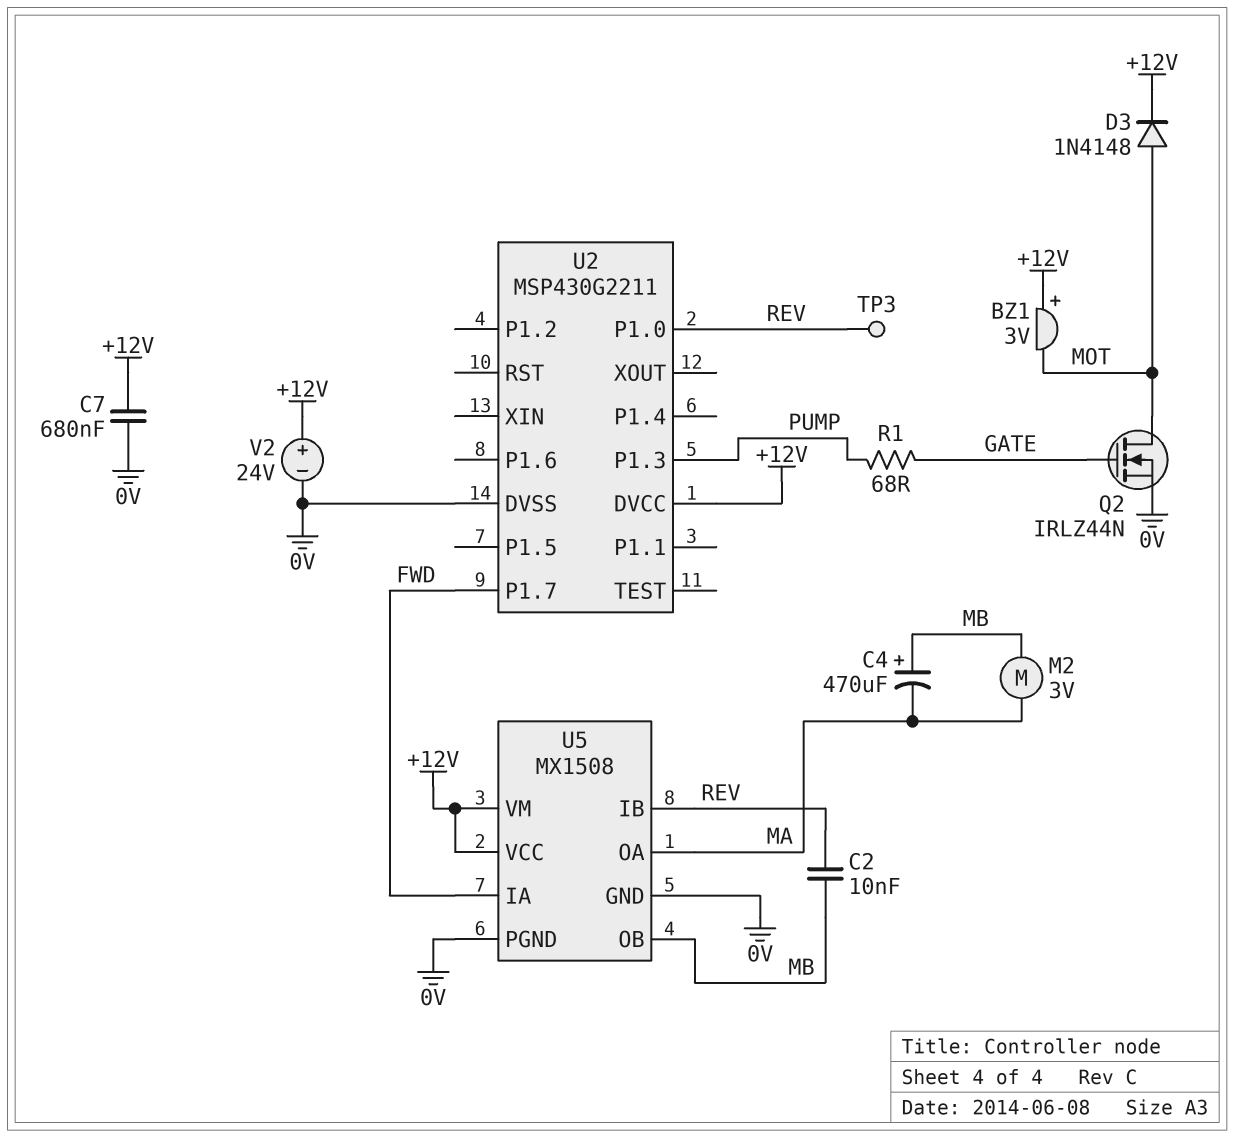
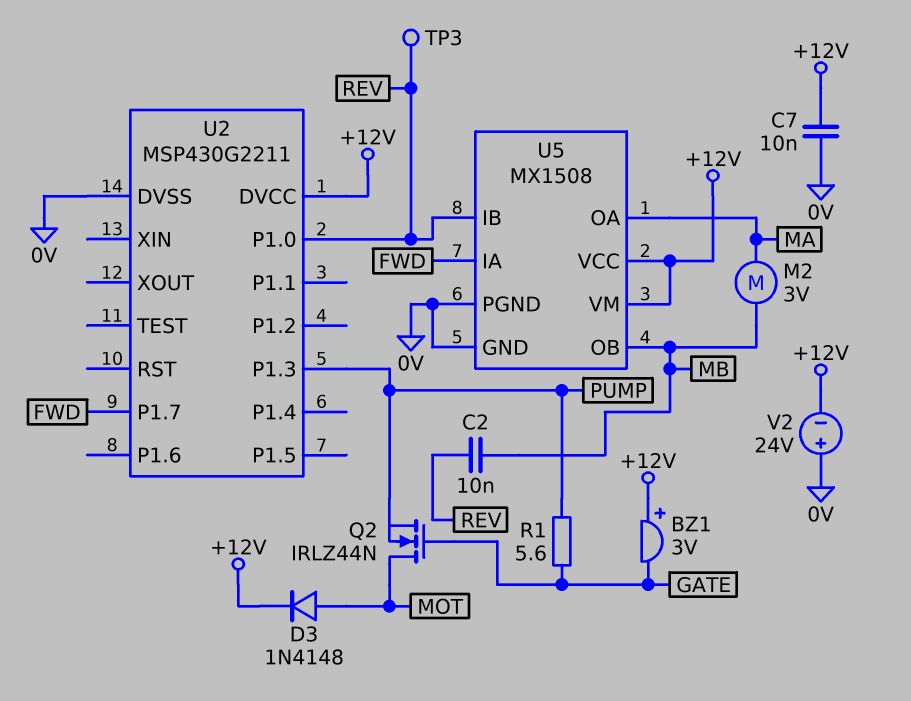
BZ1: buzzer 3V (plus +12V, minus MOT) -> buzzer 3V (plus +12V, minus GATE)
C4: 470uF (plus MB, minus MA) -> none
C7: 680nF (+12V, 0V) -> 10nF (+12V, 0V)
Q2: NMOS IRLZ44N (G GATE, D MOT, S 0V) -> NMOS IRLZ44N (G GATE, D MOT, S PUMP)
R1: 68 (GATE, PUMP) -> 5.6 (GATE, PUMP)
V2: 24V (plus +12V, minus 0V) -> 24V (plus 0V, minus +12V)

